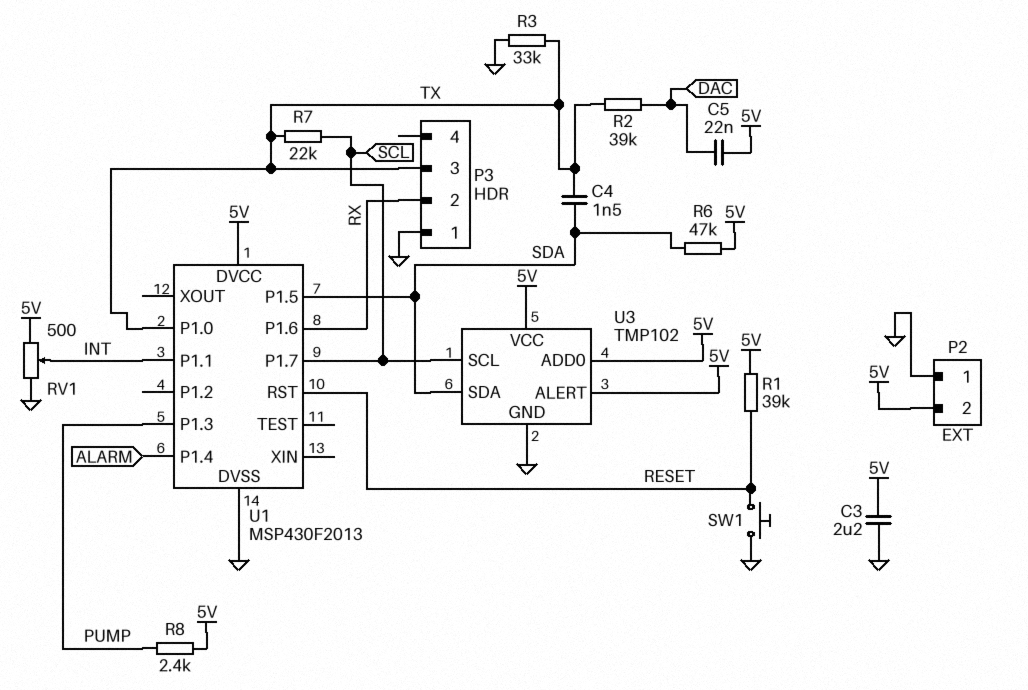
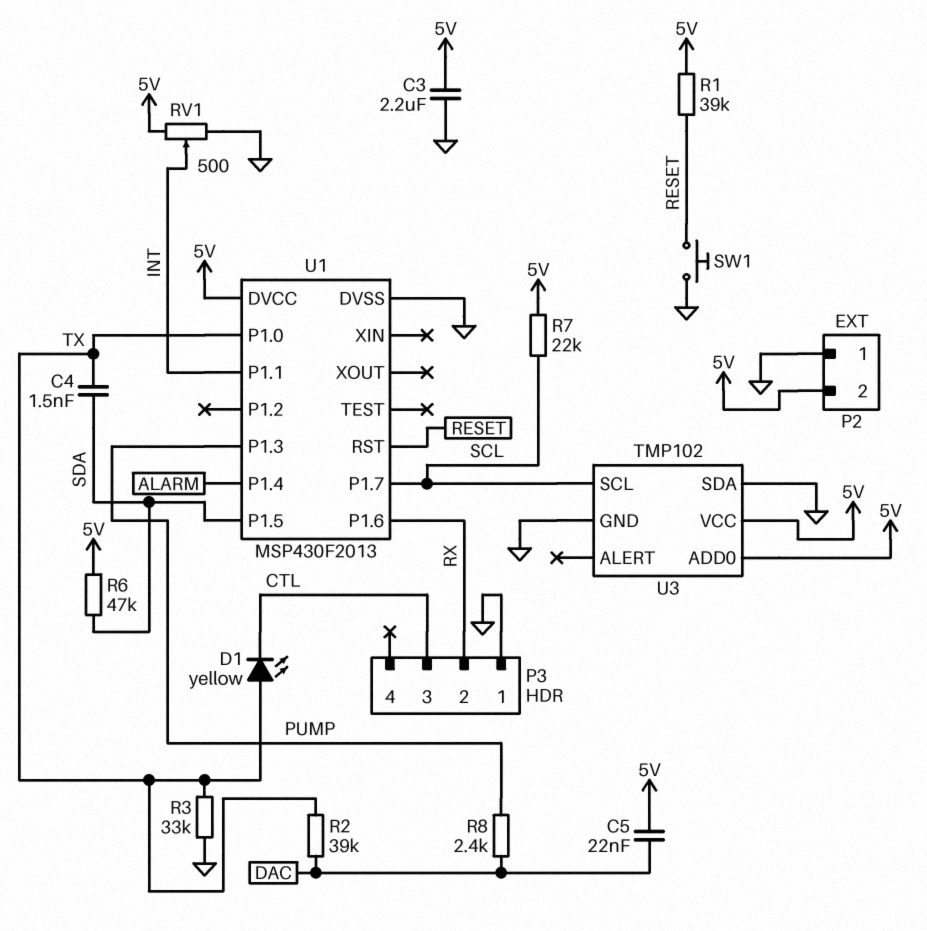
D1: none -> LED yellow (A TX, K CTL)
P3 pin 3: TX -> CTL
R7: 22k (SCL, TX) -> 22k (5V, SCL)
R8: 2.4k (5V, PUMP) -> 2.4k (DAC, PUMP)
U3 pin ALERT: 5V -> none
U3 pin SDA: SDA -> GND

